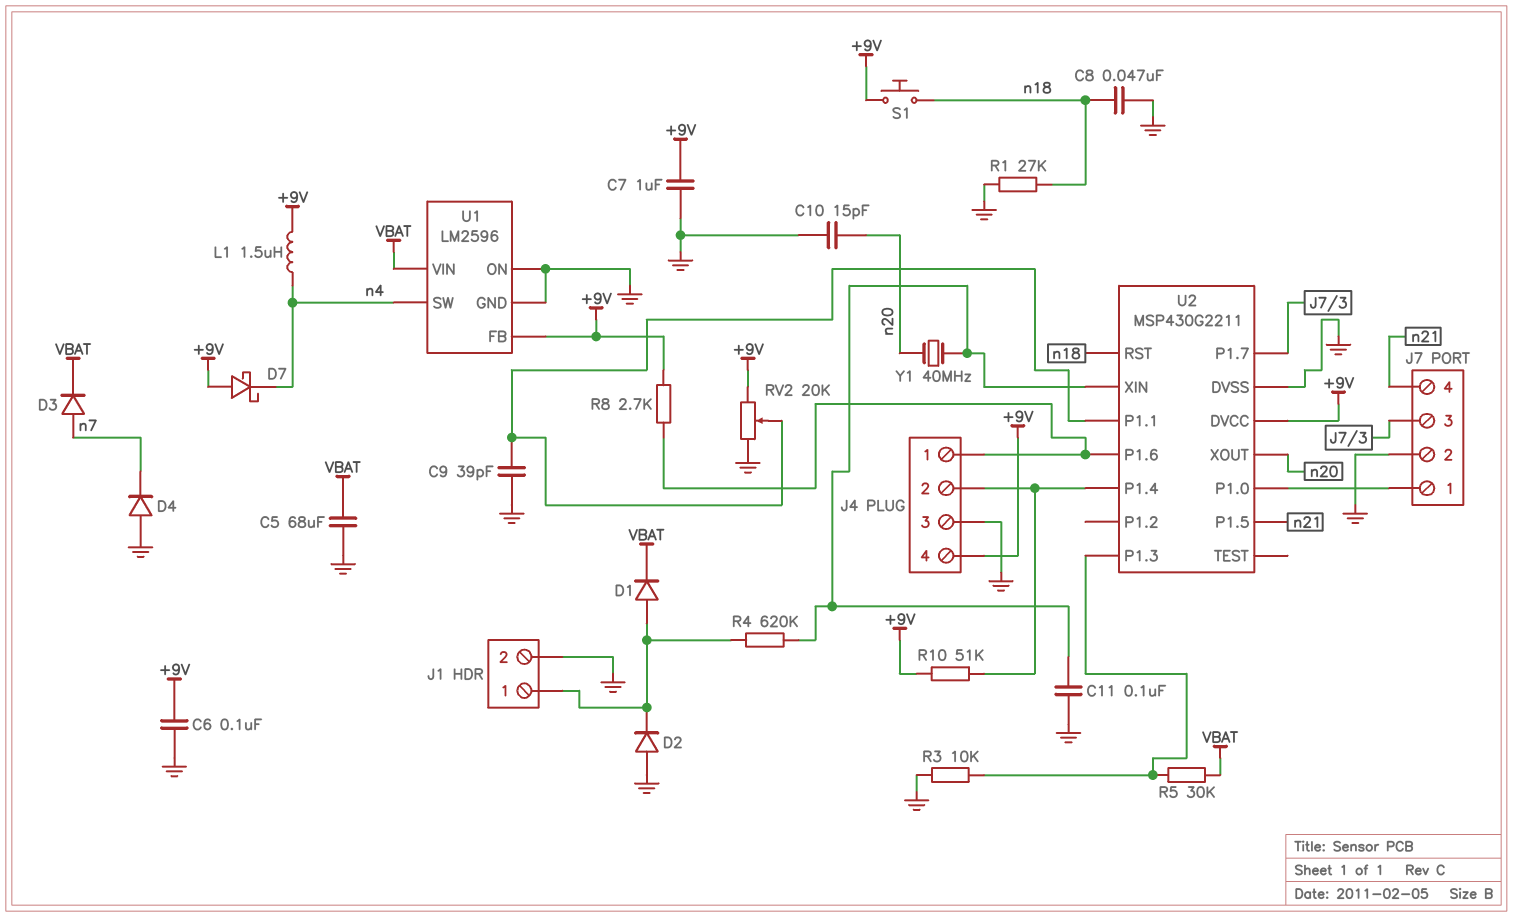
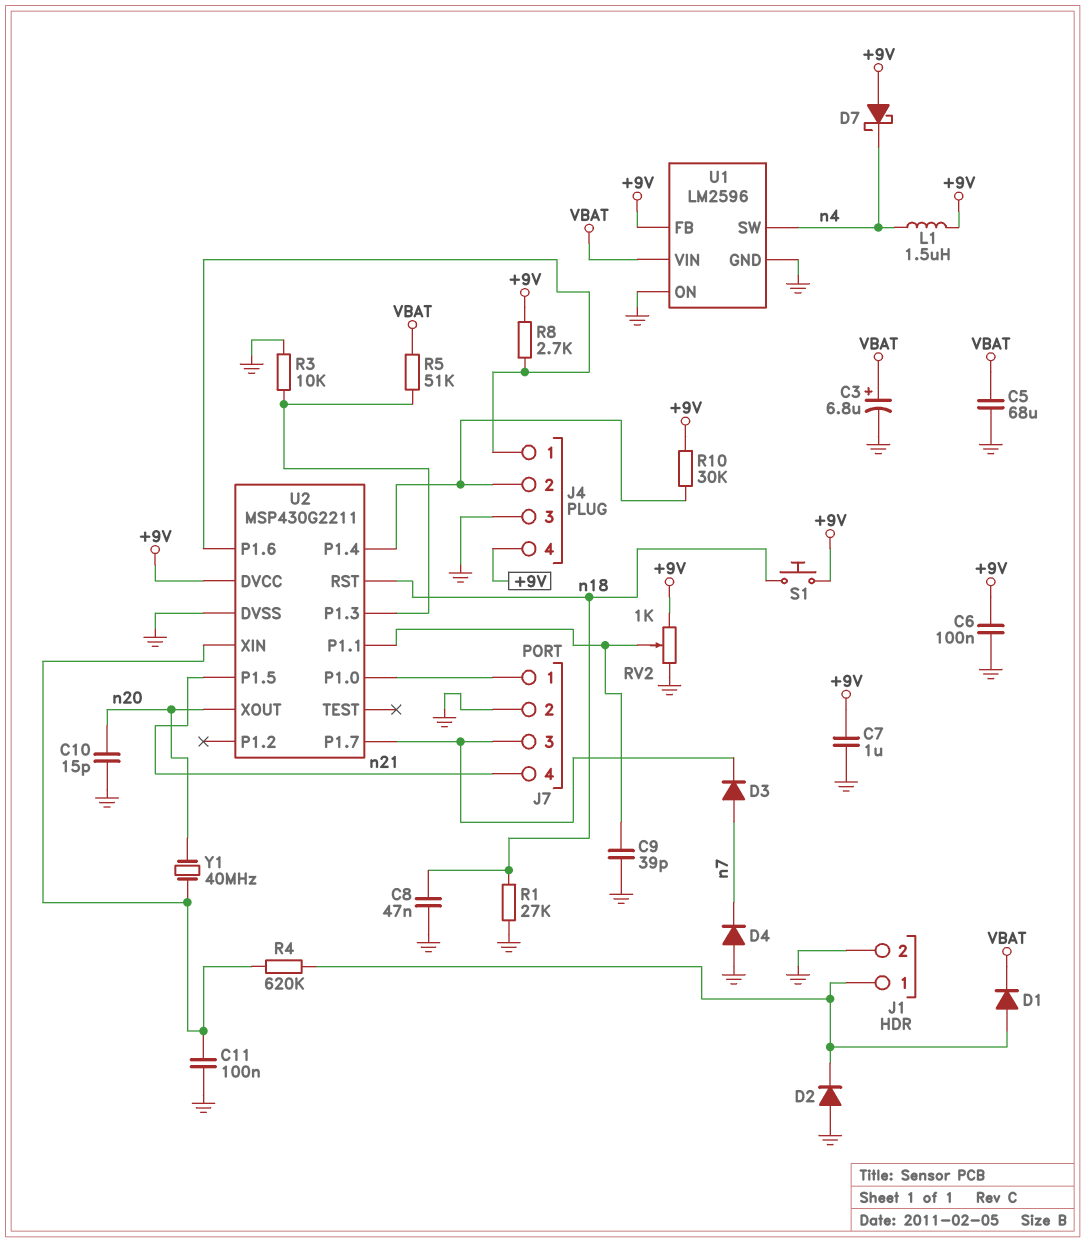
C3: none -> 6.8uF (plus VBAT, minus GND)
D3: diode (A n7, K VBAT) -> diode (A n7, K J7/3)
R5: 30k (U2/P1.3, VBAT) -> 51k (U2/P1.3, VBAT)
R10: 51k (+9V, J4/2) -> 30k (+9V, J4/2)
RV2: 20k (+9V, GND, wiper U2/P1.1) -> 1k (+9V, GND, wiper U2/P1.1)

